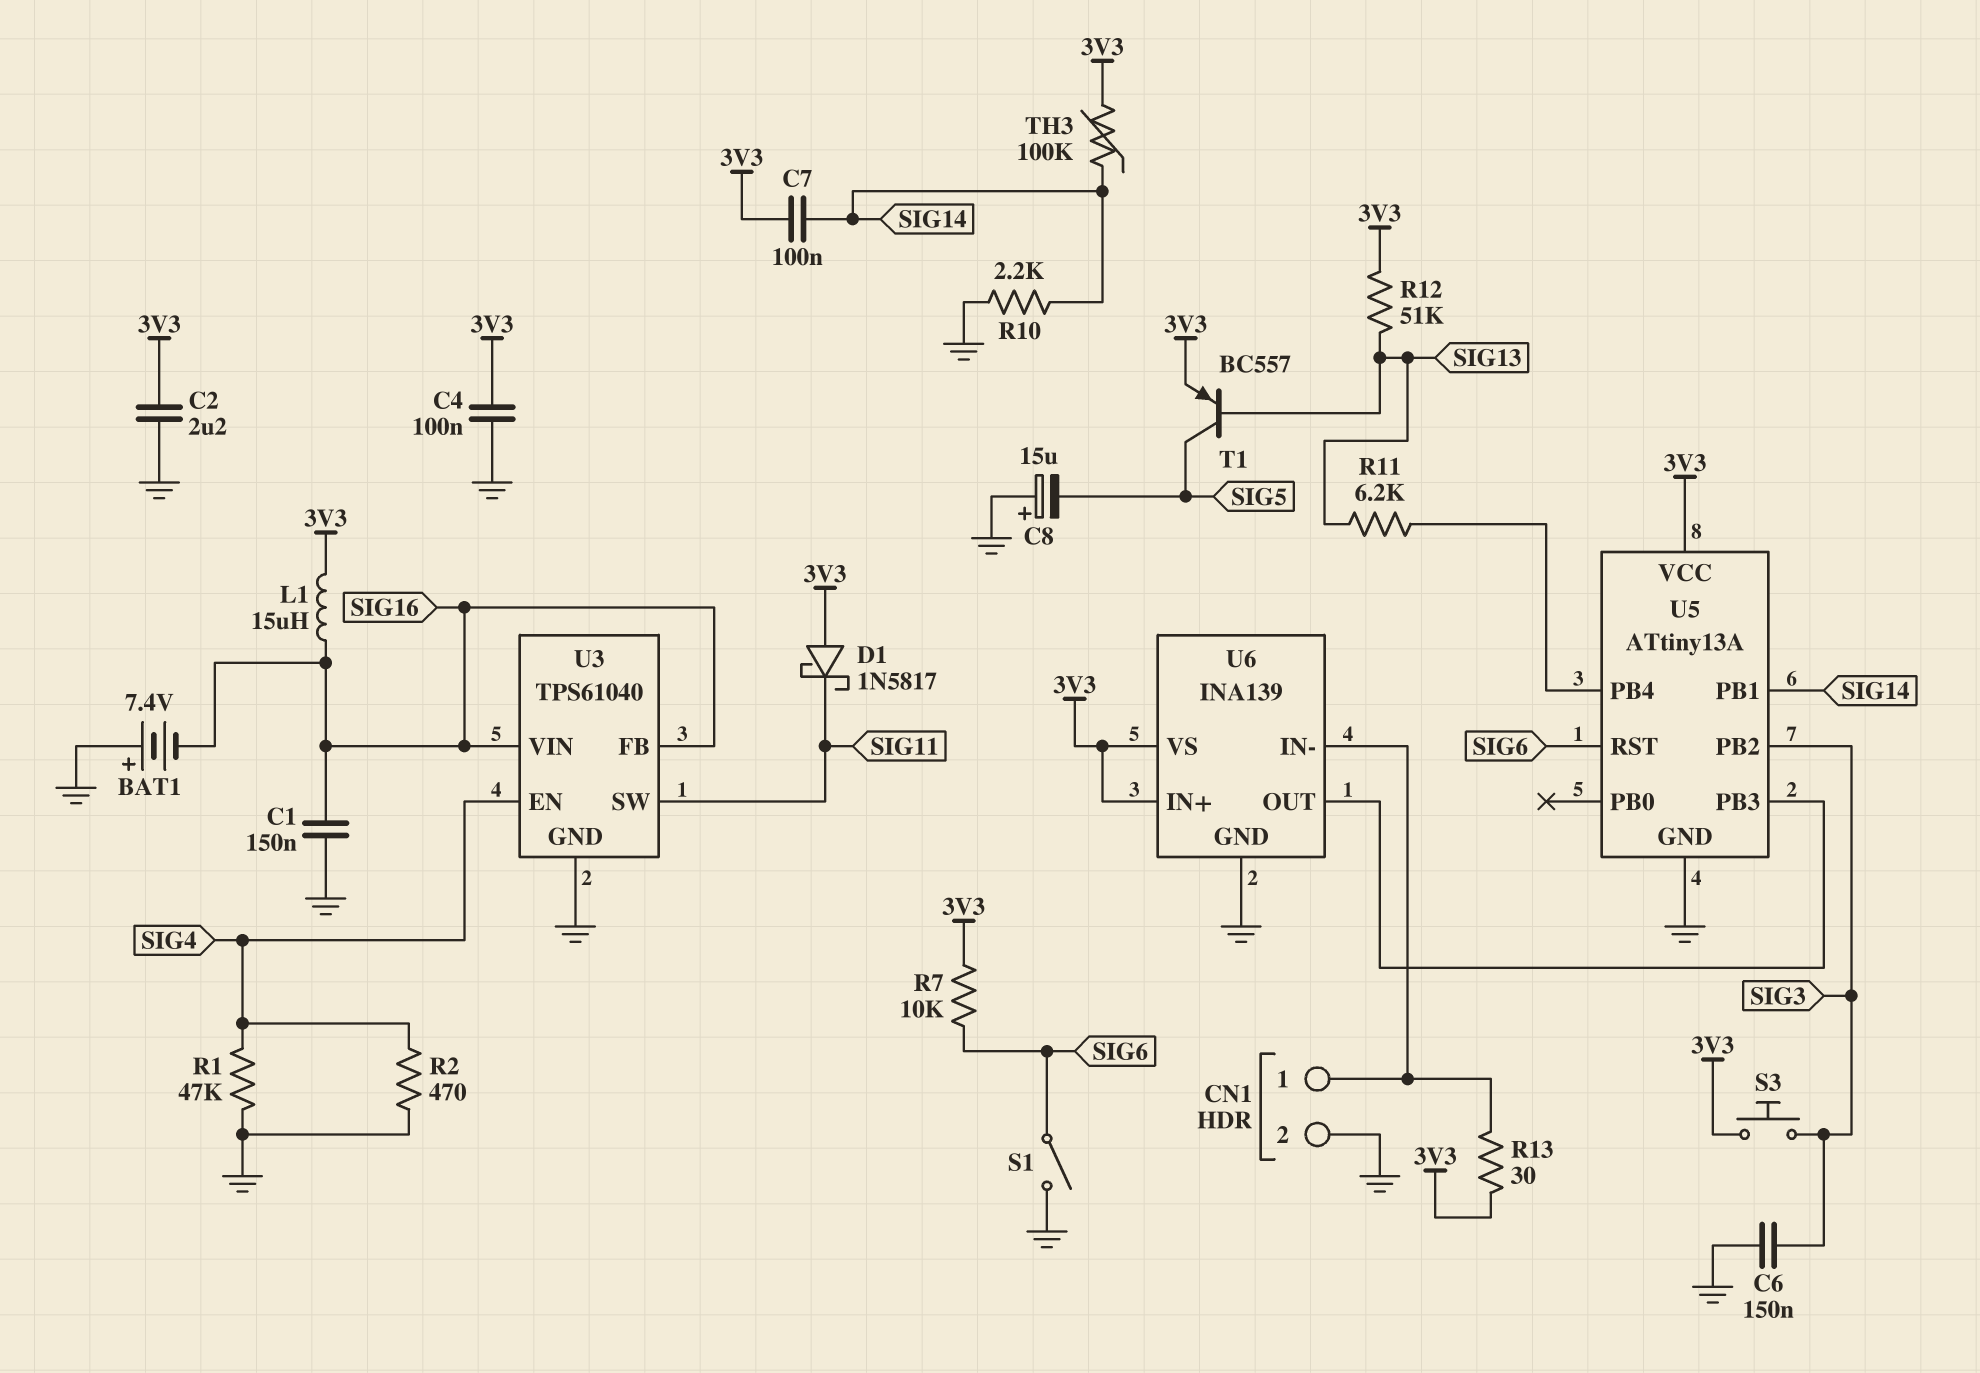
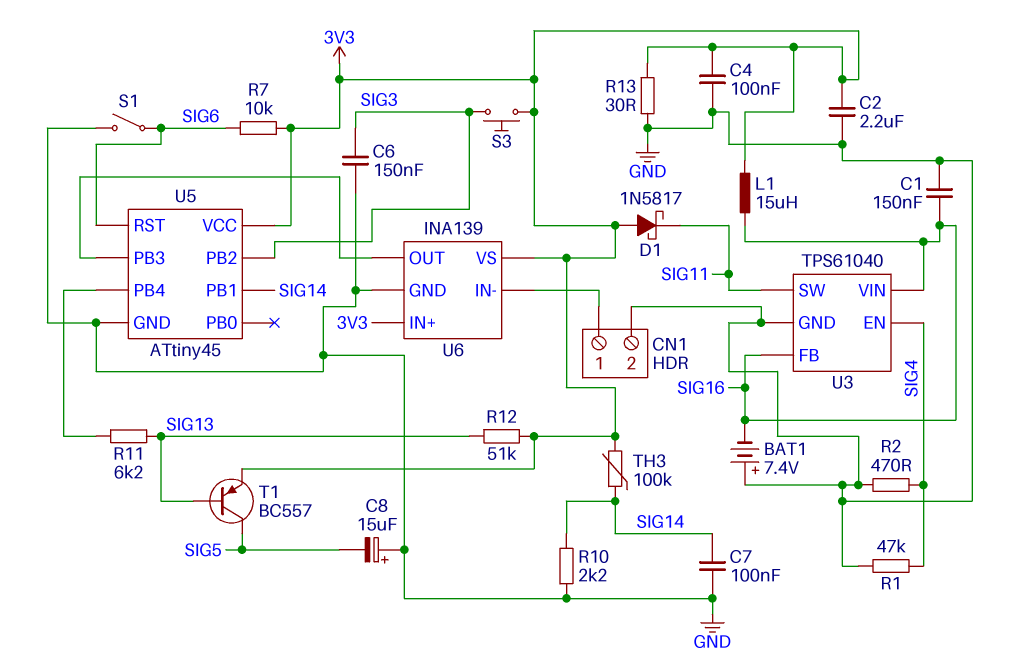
C7: 100nF (3V3, SIG14) -> 100nF (GND, SIG14)
R13: 30 (3V3, CN1/1) -> 30 (3V3, GND)
U5: ATtiny13A -> ATtiny45

